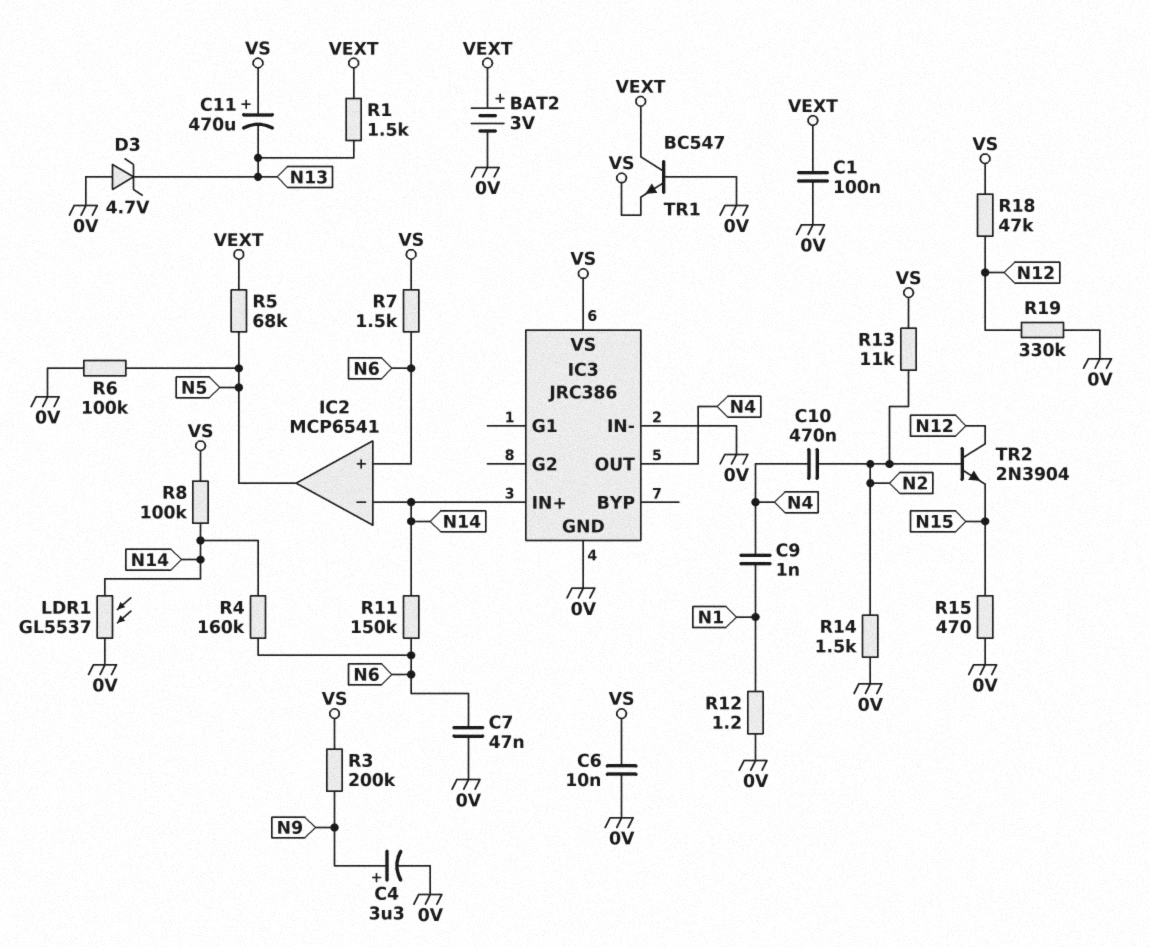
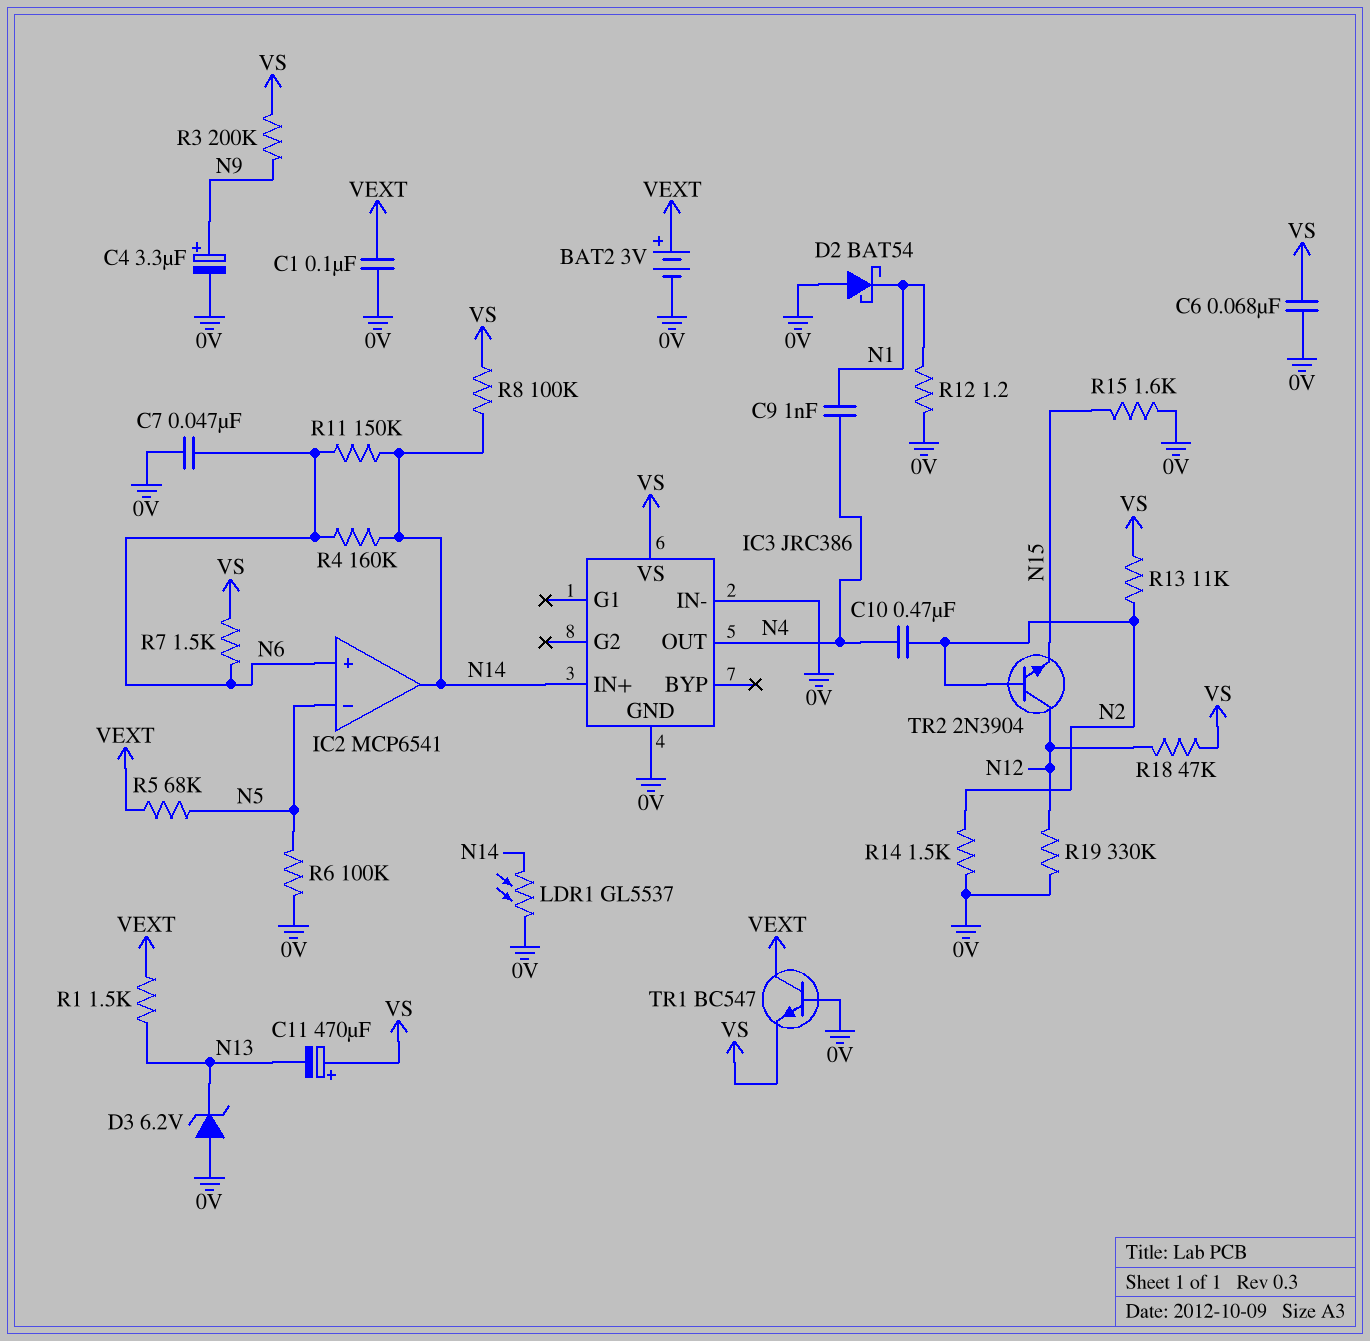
C6: 10nF (0V, VS) -> 68nF (0V, VS)
D2: none -> schottky BAT54 (A 0V, K N1)
D3: zener 4.7V (A 0V, K N13) -> zener 6.2V (A 0V, K N13)
IC2 pin in-: N14 -> N5
IC2 pin out: N5 -> N14
R15: 470 (0V, N15) -> 1.6k (0V, N15)

